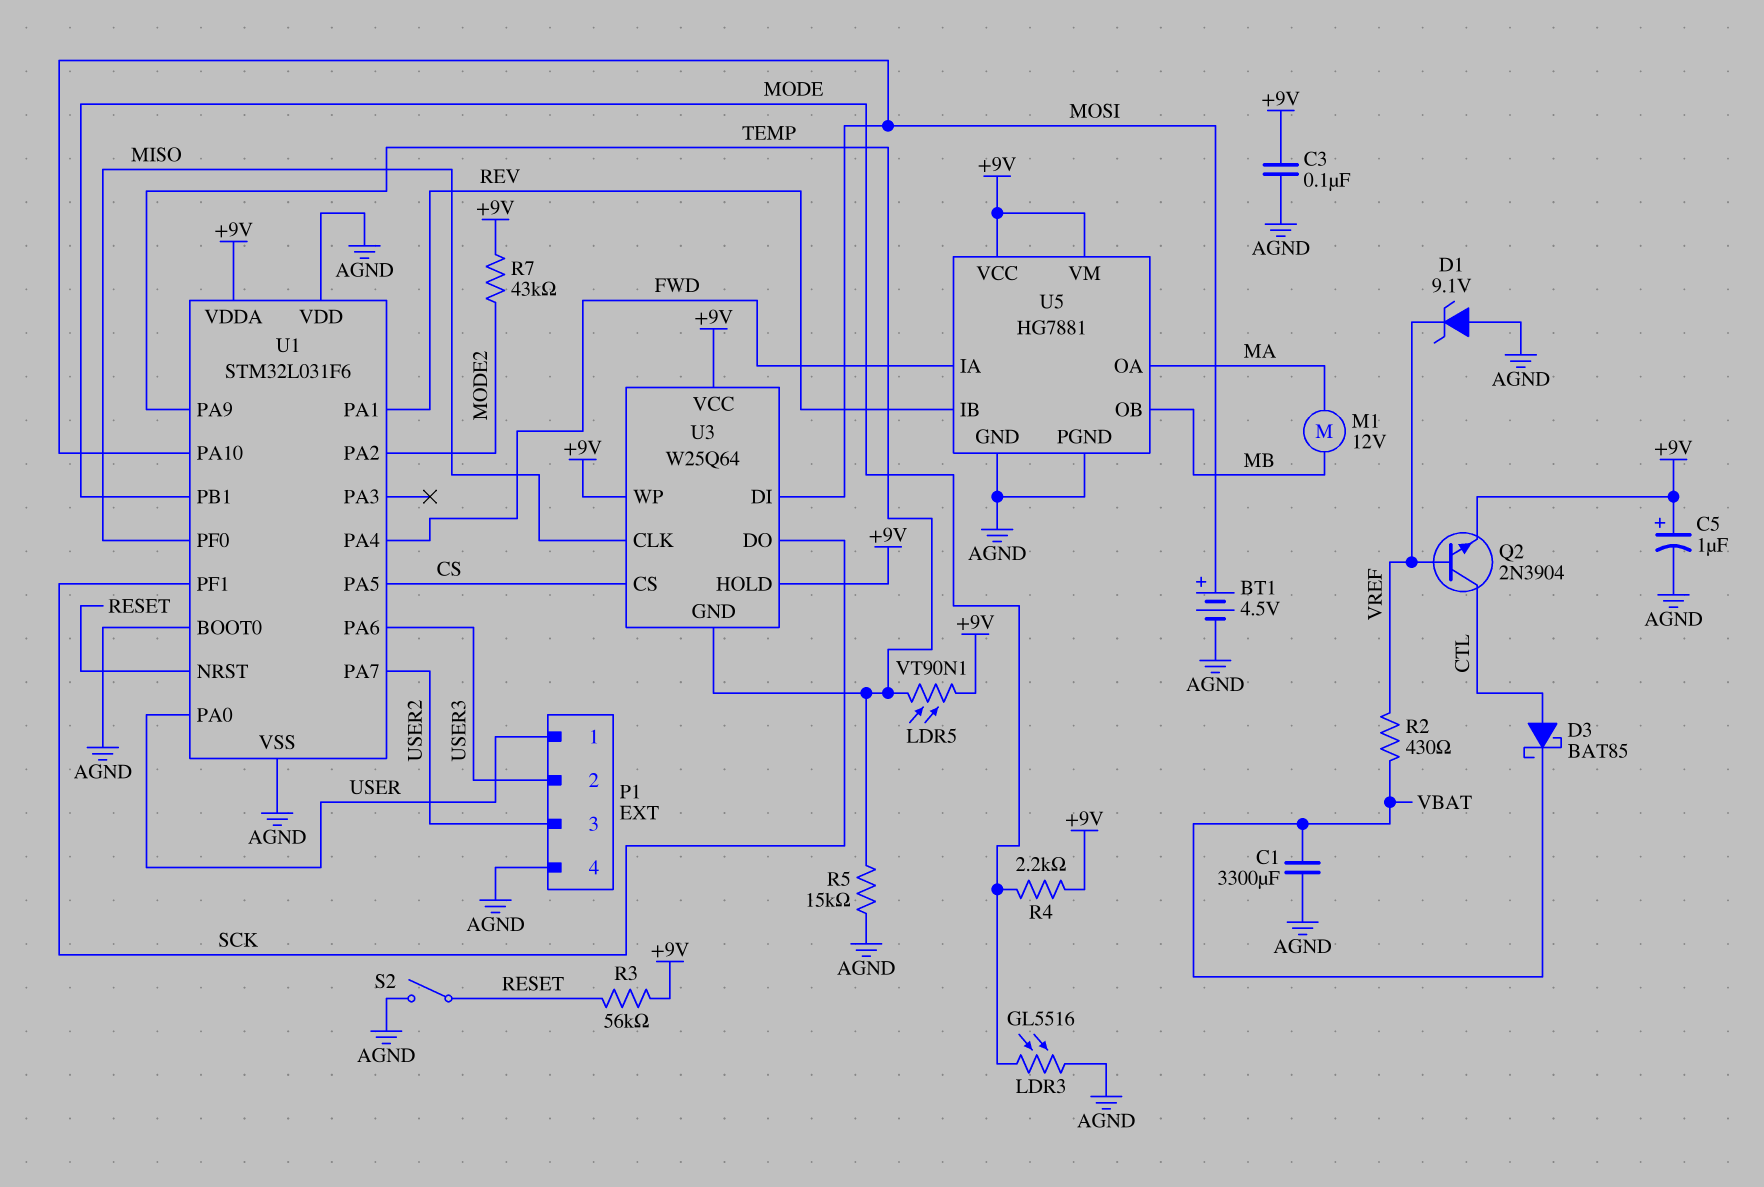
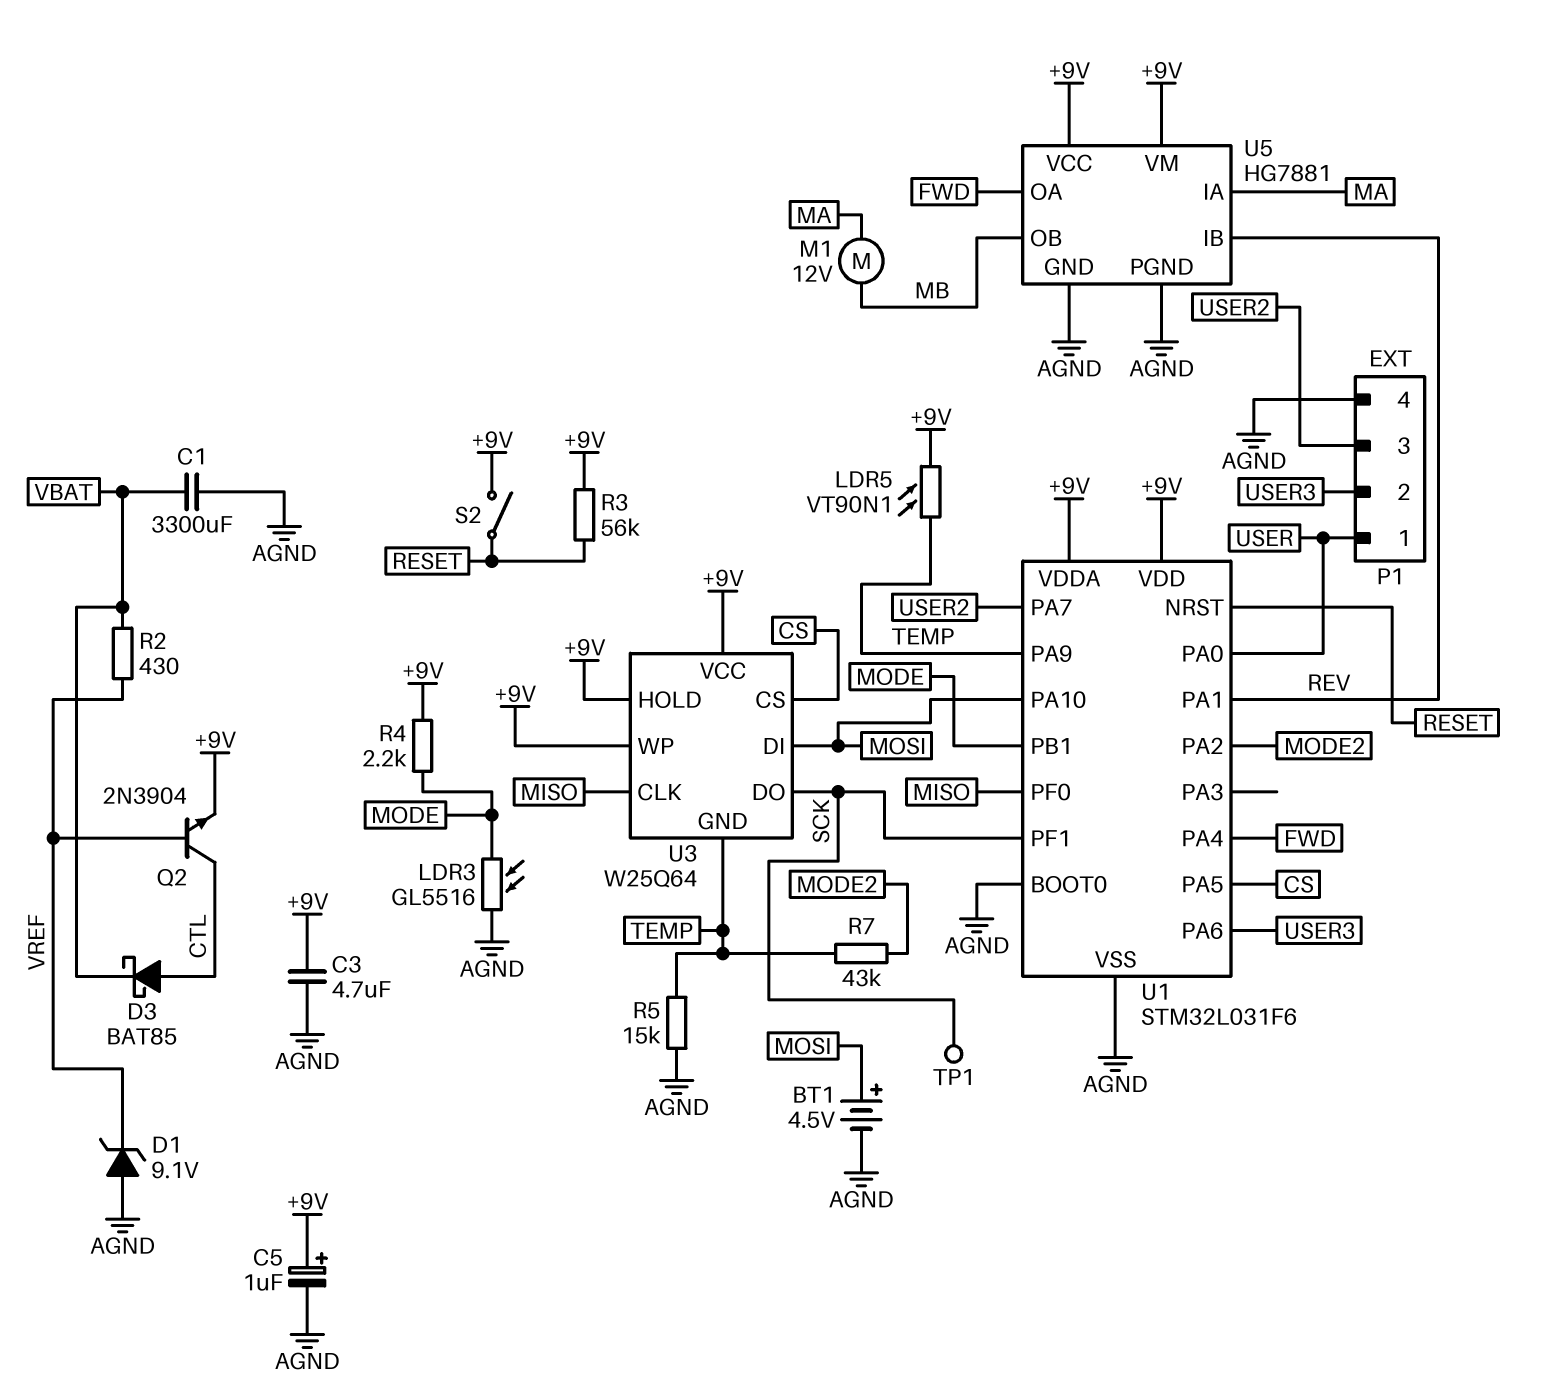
C3: 100nF (+9V, AGND) -> 4.7uF (+9V, AGND)
R7: 43k (+9V, MODE2) -> 43k (MODE2, TEMP)
S2: switch (AGND, RESET) -> switch (+9V, RESET)
TP1: none -> test point (SCK)
U1 pin VDD: AGND -> +9V
U5 pin IA: FWD -> MA
U5 pin OA: MA -> FWD

